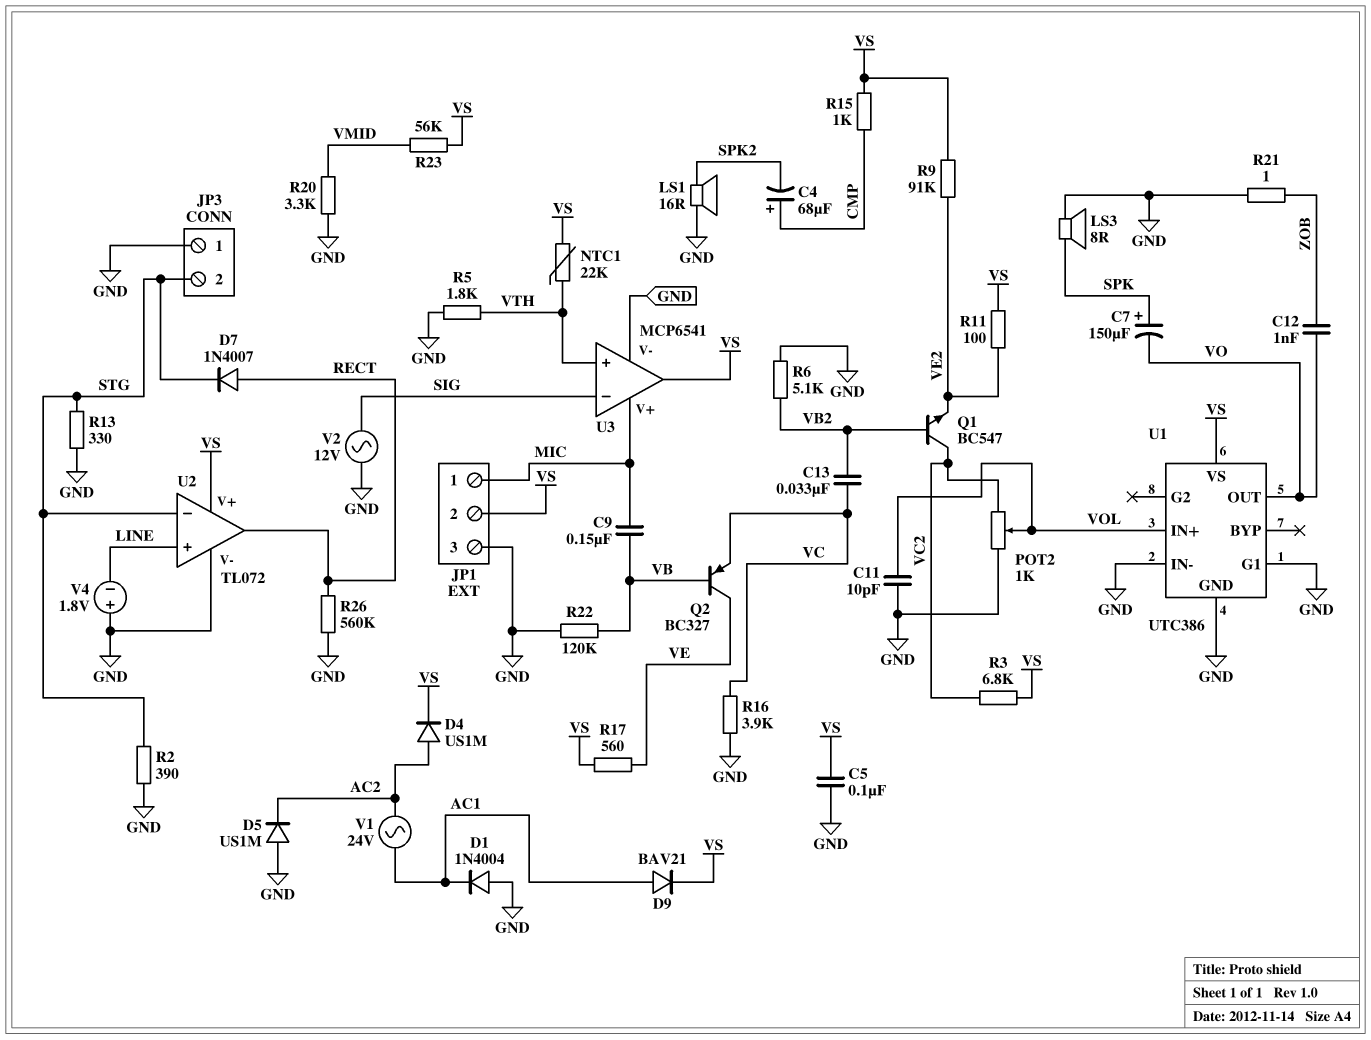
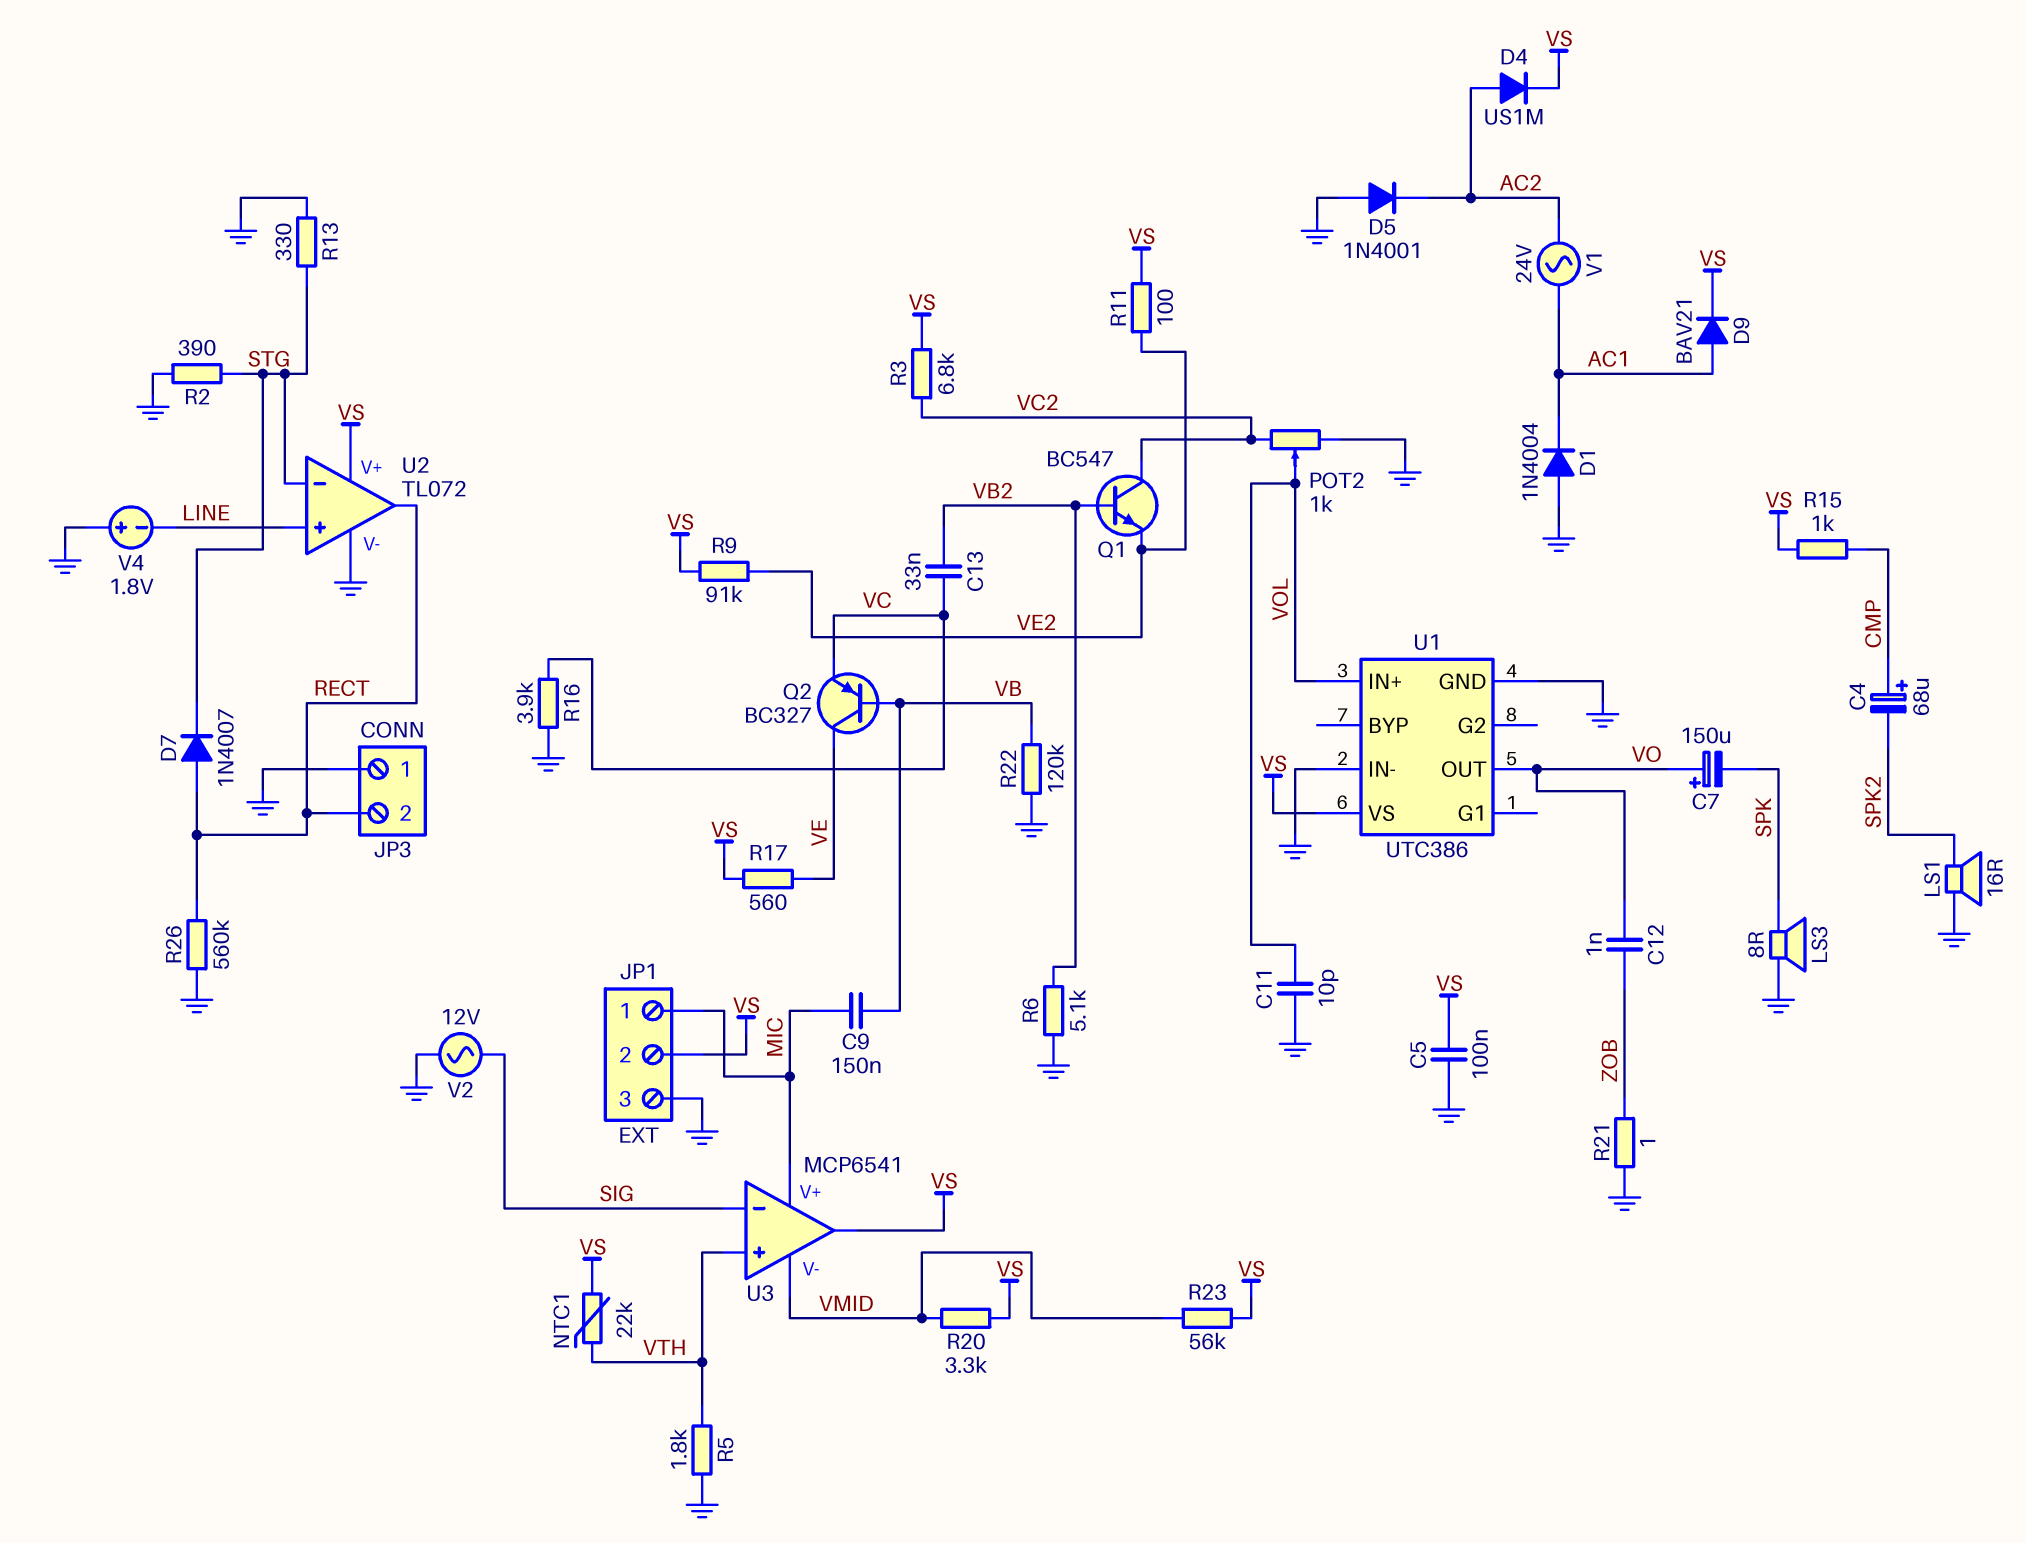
C7: 150uF (plus SPK, minus VO) -> 150uF (plus VO, minus SPK)
D5: diode US1M (A GND, K AC2) -> diode 1N4001 (A GND, K AC2)
JP3 pin 2: STG -> RECT
R20: 3.3k (GND, VMID) -> 3.3k (VMID, VS)
U1 pin G1: GND -> none
U3 pin V-: GND -> VMID

